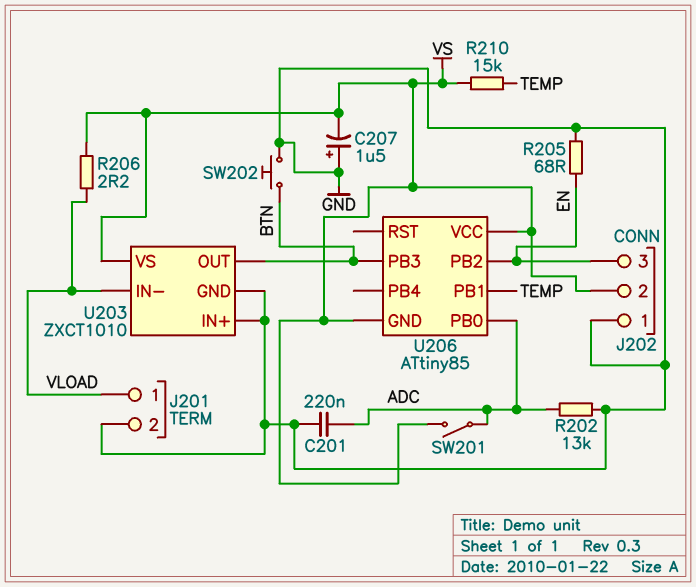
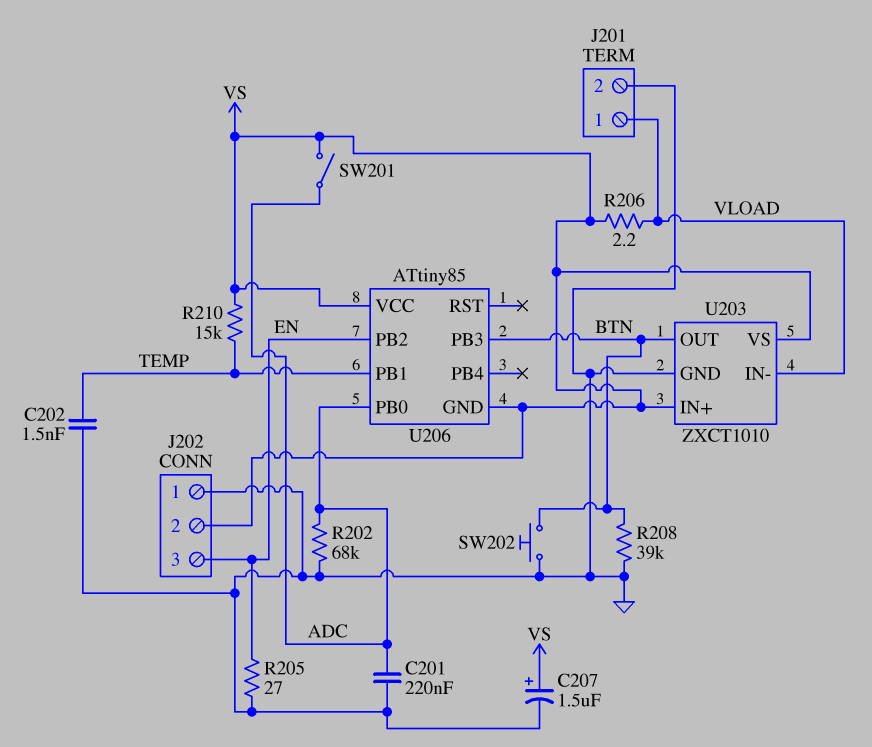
C202: none -> 1.5nF (GND, TEMP)
C207: 1.5uF (plus GND, minus VS) -> 1.5uF (plus VS, minus GND)
R202: 13k (ADC, GND) -> 68k (ADC, GND)
R205: 68 (EN, GND) -> 27 (EN, GND)
R208: none -> 39k (BTN, GND)
U203 pin IN+: GND -> VS

